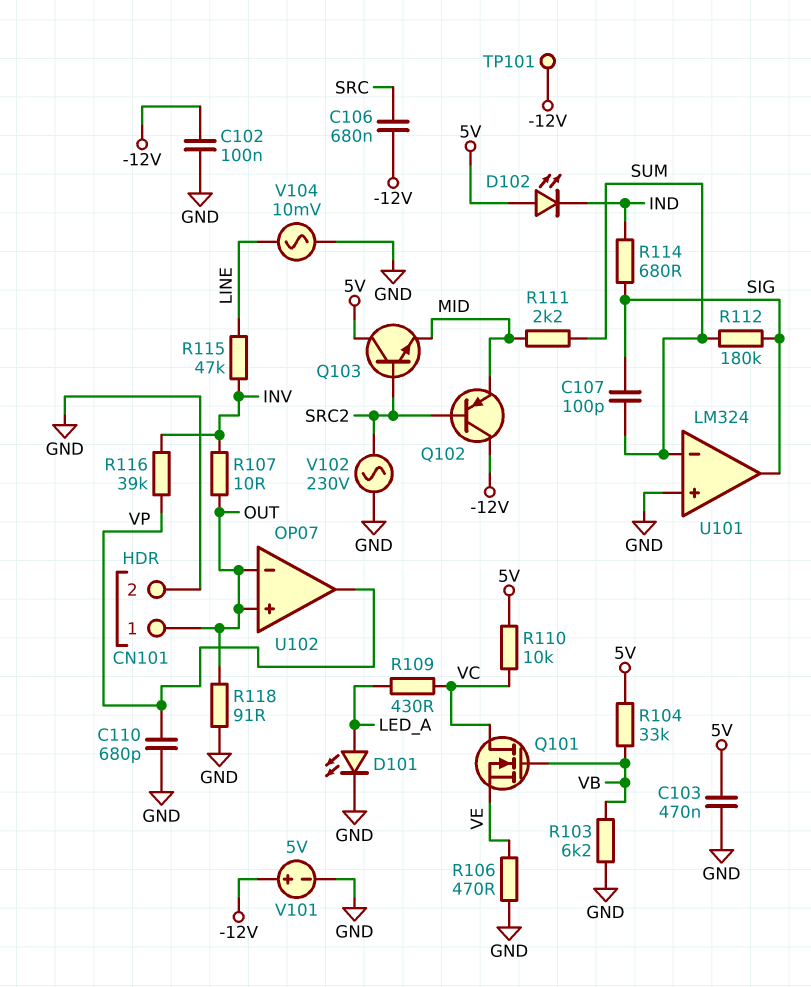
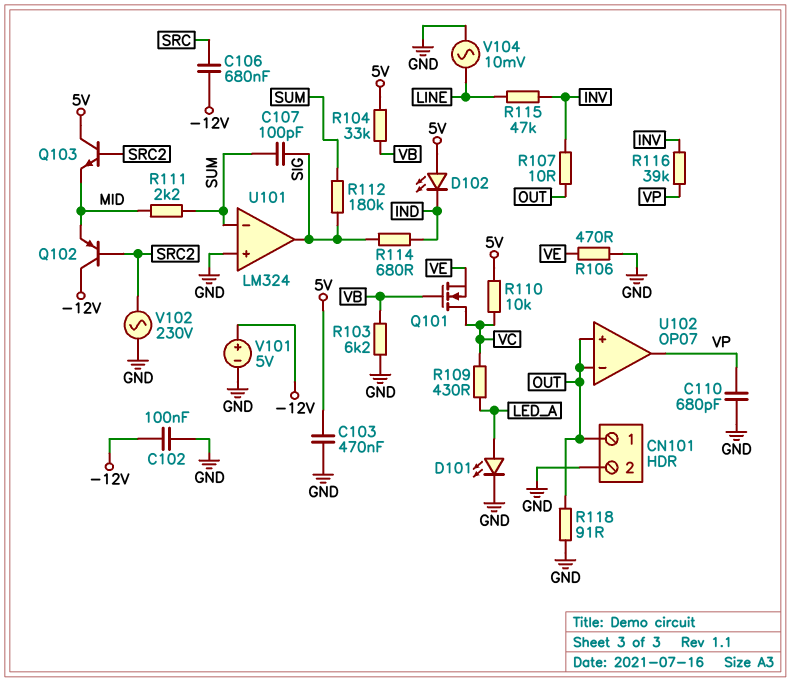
TP101: test point (-12V) -> none

